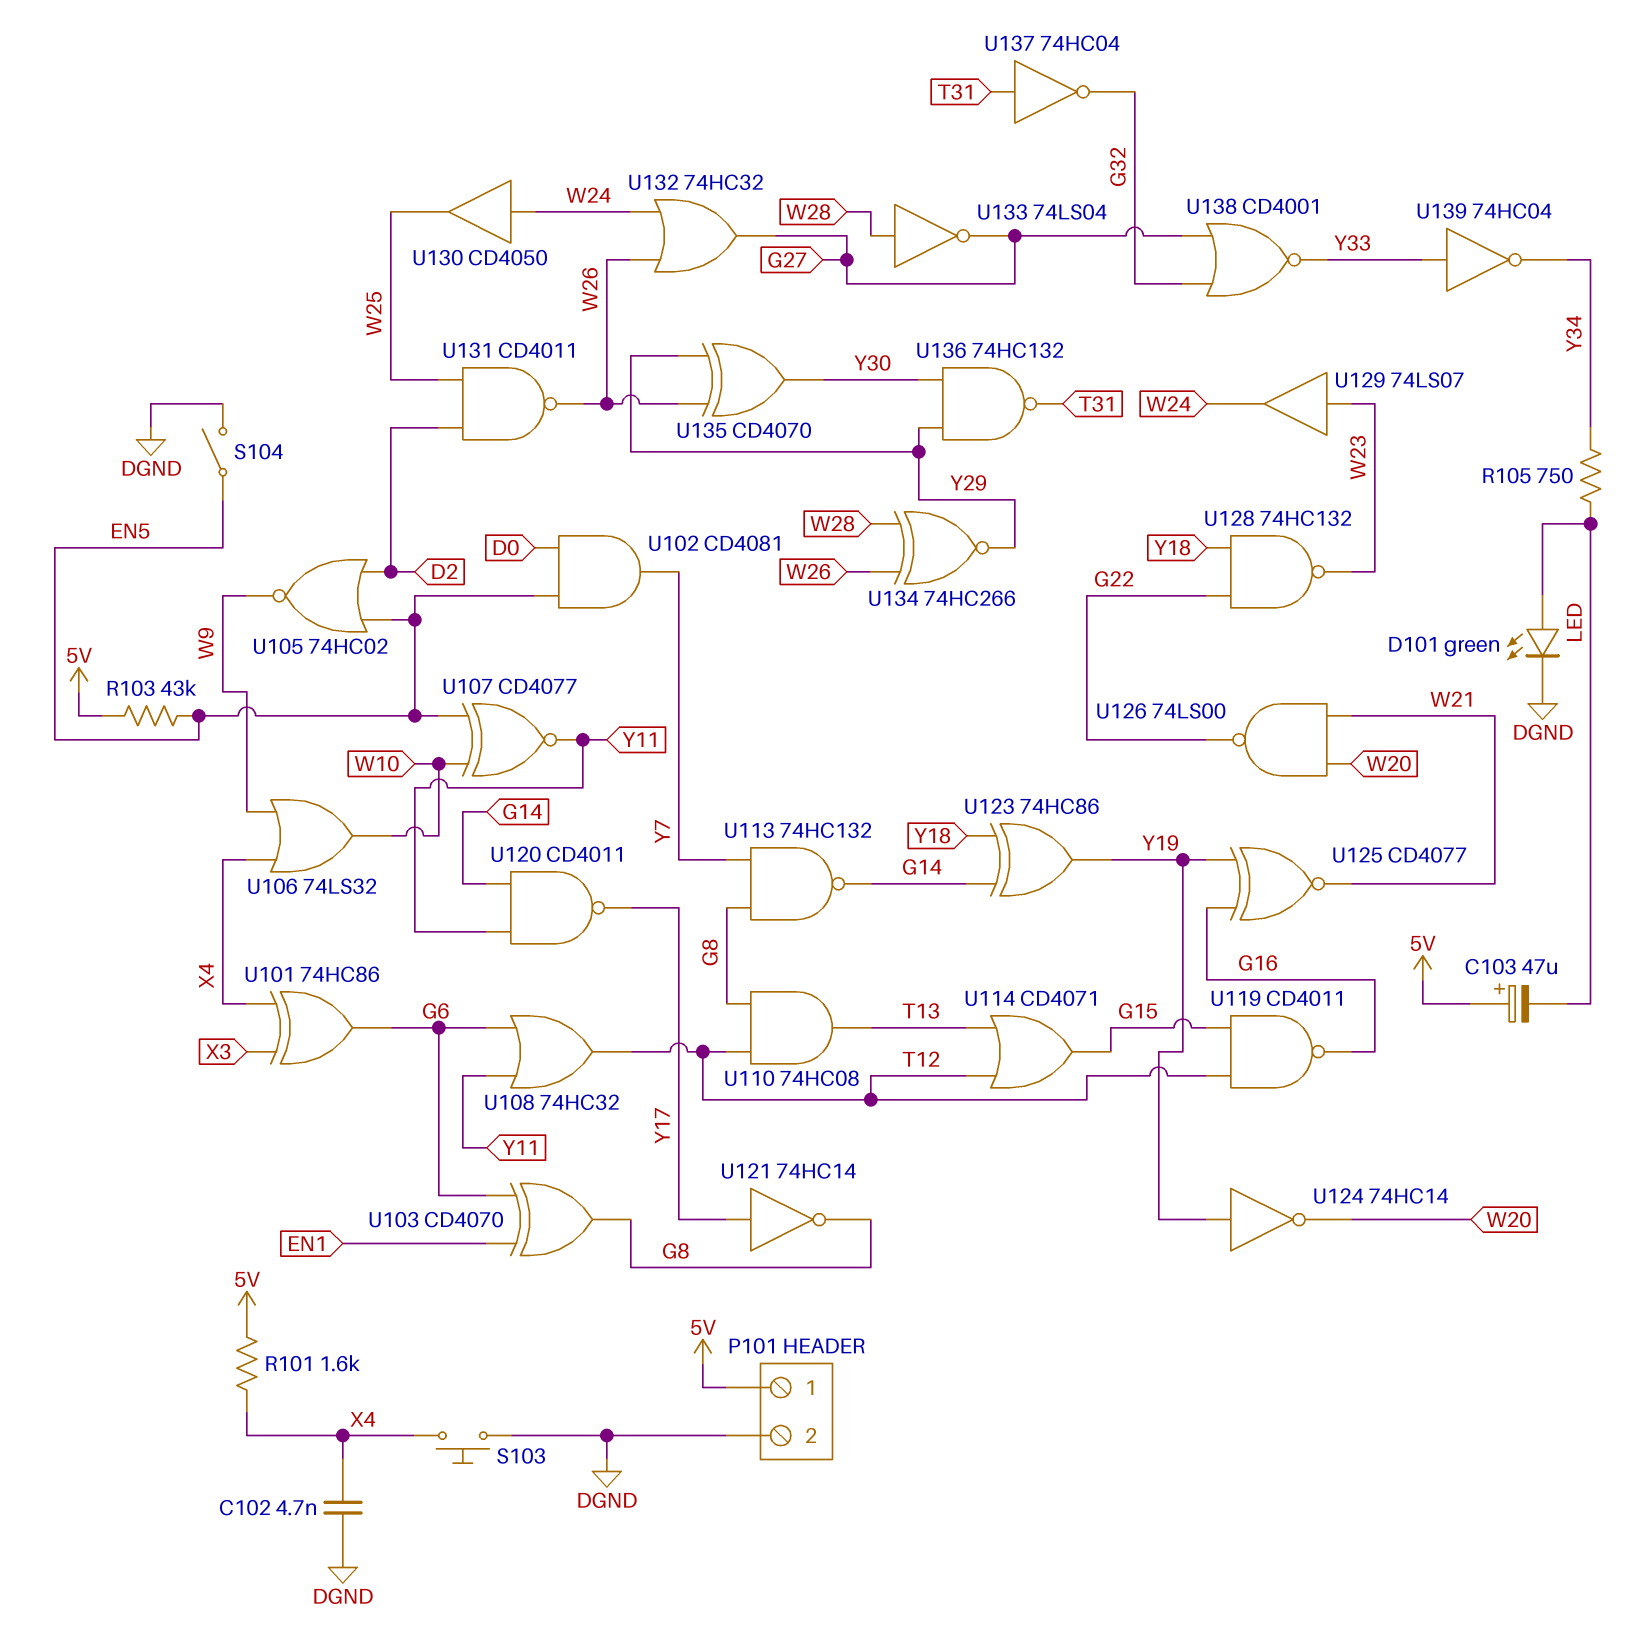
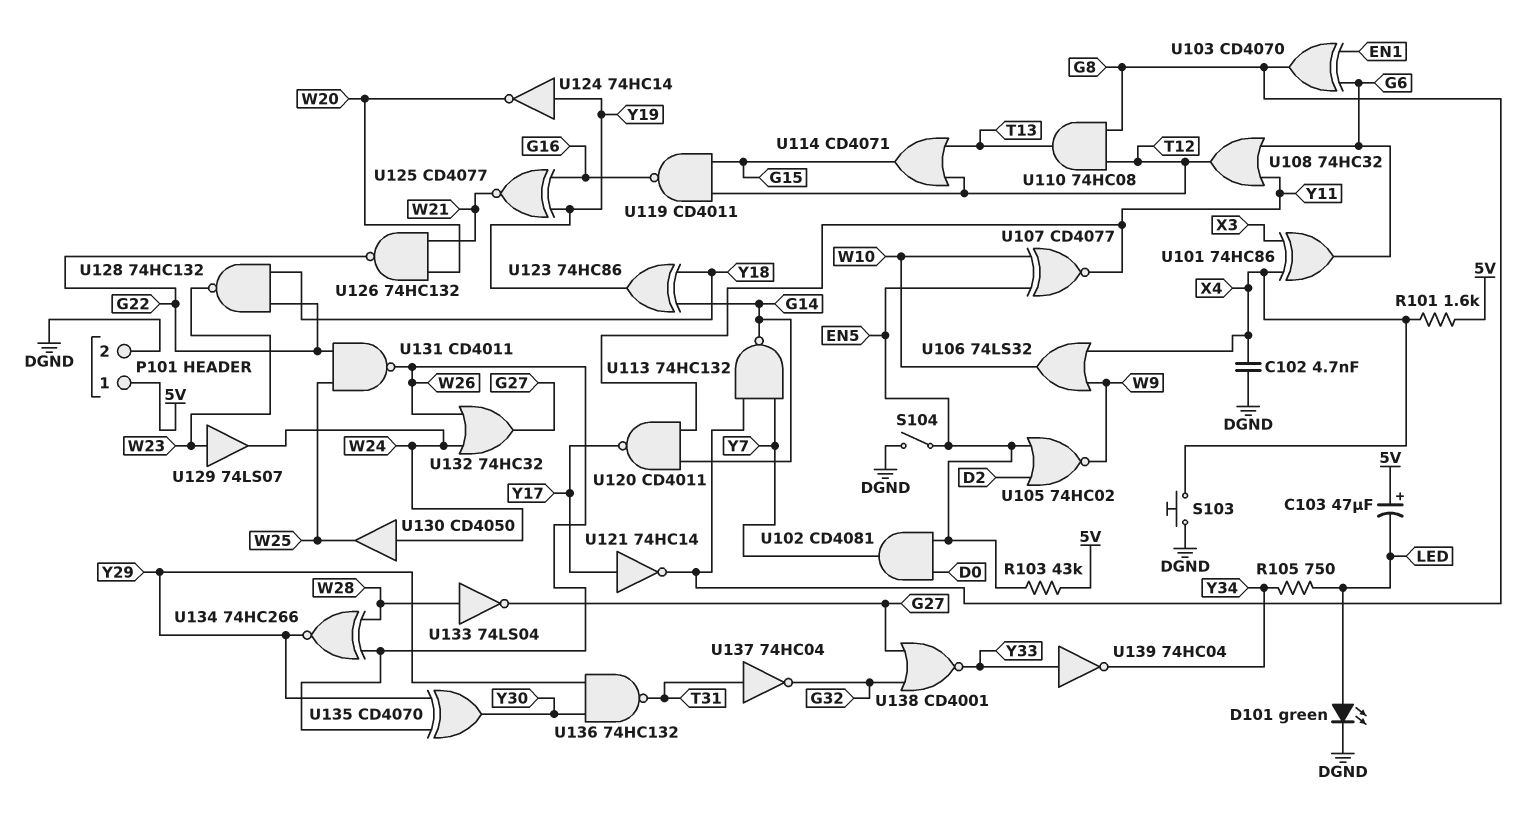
U126: NAND 74LS00 (in W20, in W21, out G22) -> NAND 74HC132 (in W20, in W21, out G22)
U131: NAND CD4011 (in D2, in W25, out W26) -> NAND CD4011 (in G22, in W25, out W26)

